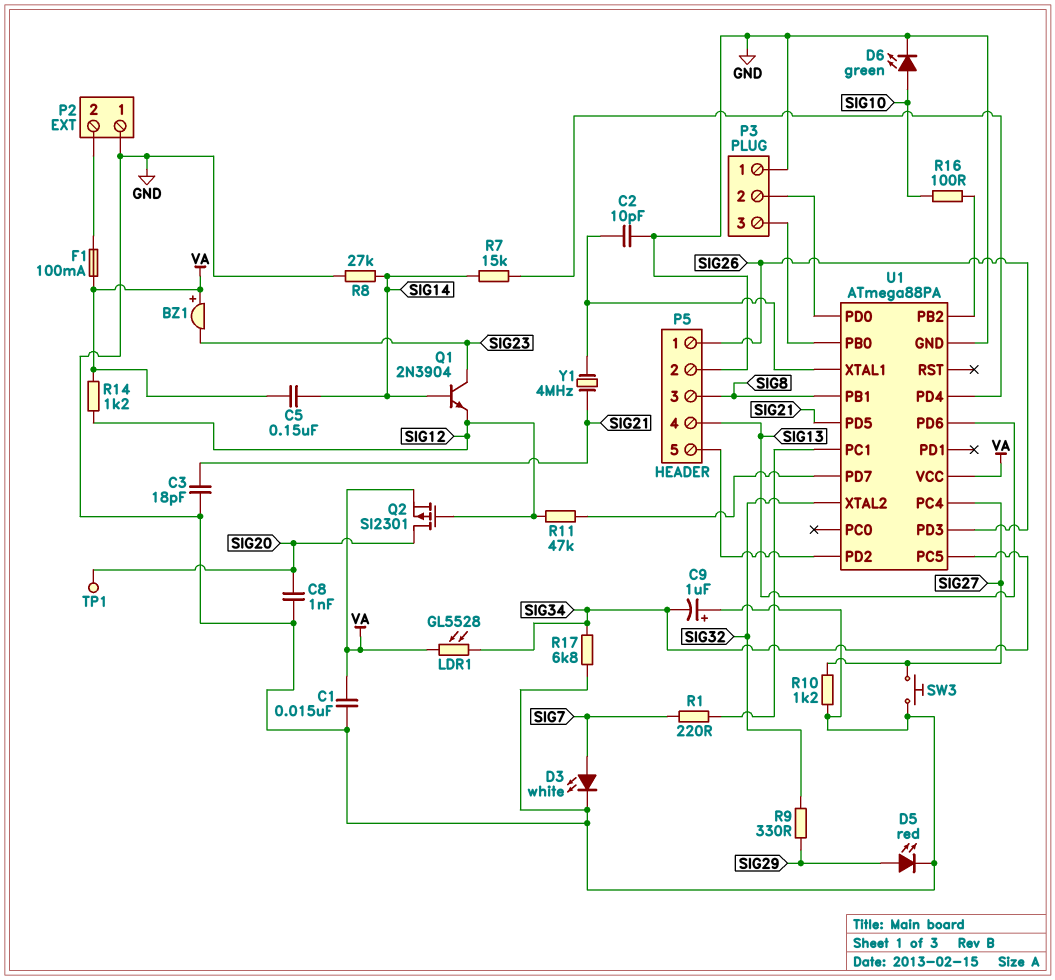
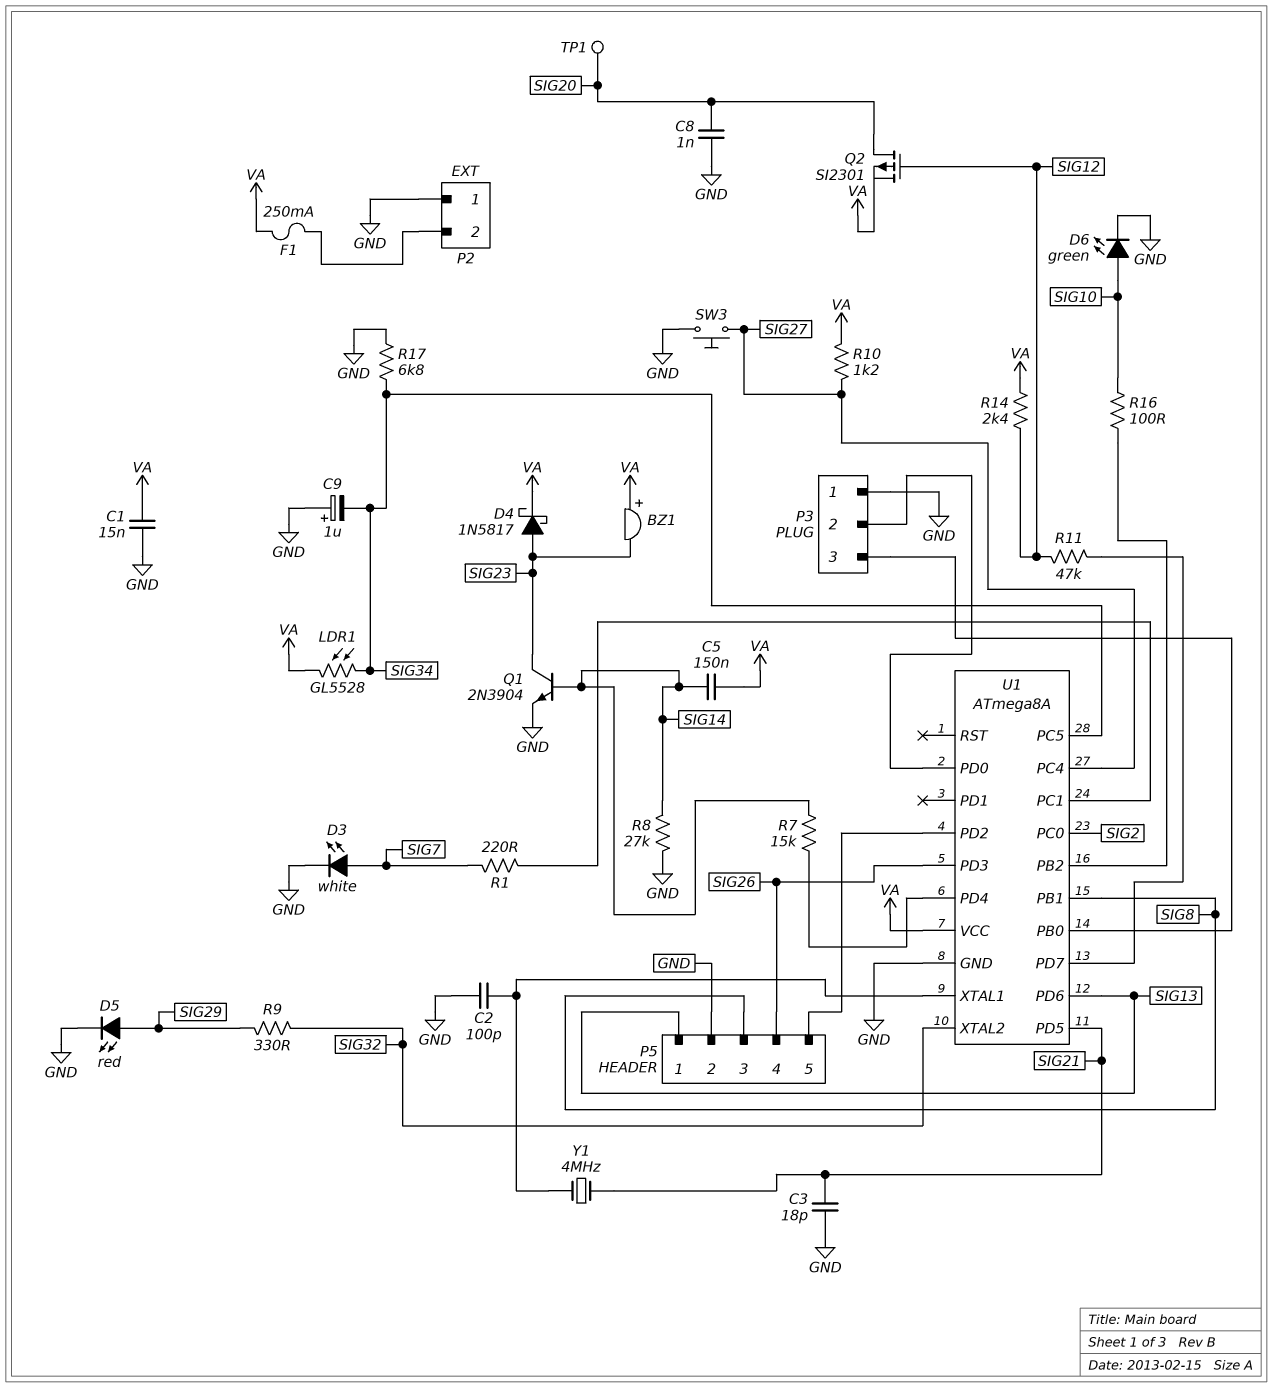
C2: 10pF (GND, U1/XTAL1) -> 100pF (GND, U1/XTAL1)
D4: none -> schottky 1N5817 (A SIG23, K VA)
F1: 100mA (P2/2, VA) -> 250mA (P2/2, VA)
P5 pin 1: SIG26 -> SIG13
P5 pin 4: SIG13 -> SIG26
Q1: NPN 2N3904 (B SIG14, C SIG23, E SIG12) -> NPN 2N3904 (B SIG14, C SIG23, E GND)
R10: 1.2k (GND, SIG27) -> 1.2k (SIG27, VA)
R14: 1.2k (SIG12, VA) -> 2.4k (SIG12, VA)
U1: ATmega88PA -> ATmega8A
U1 pin PC0: none -> SIG2

